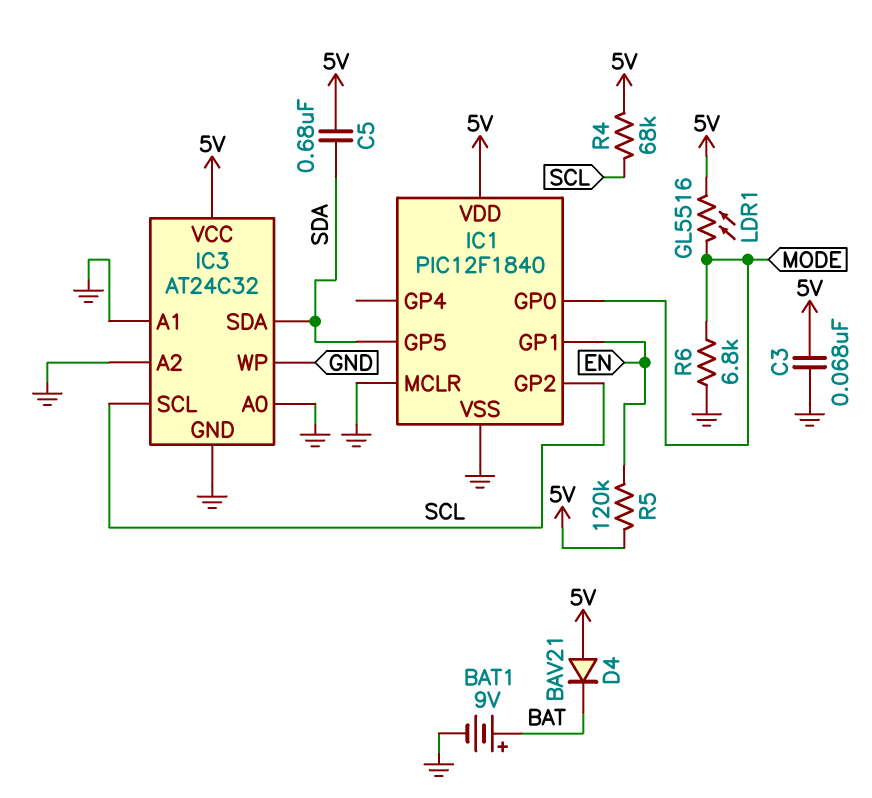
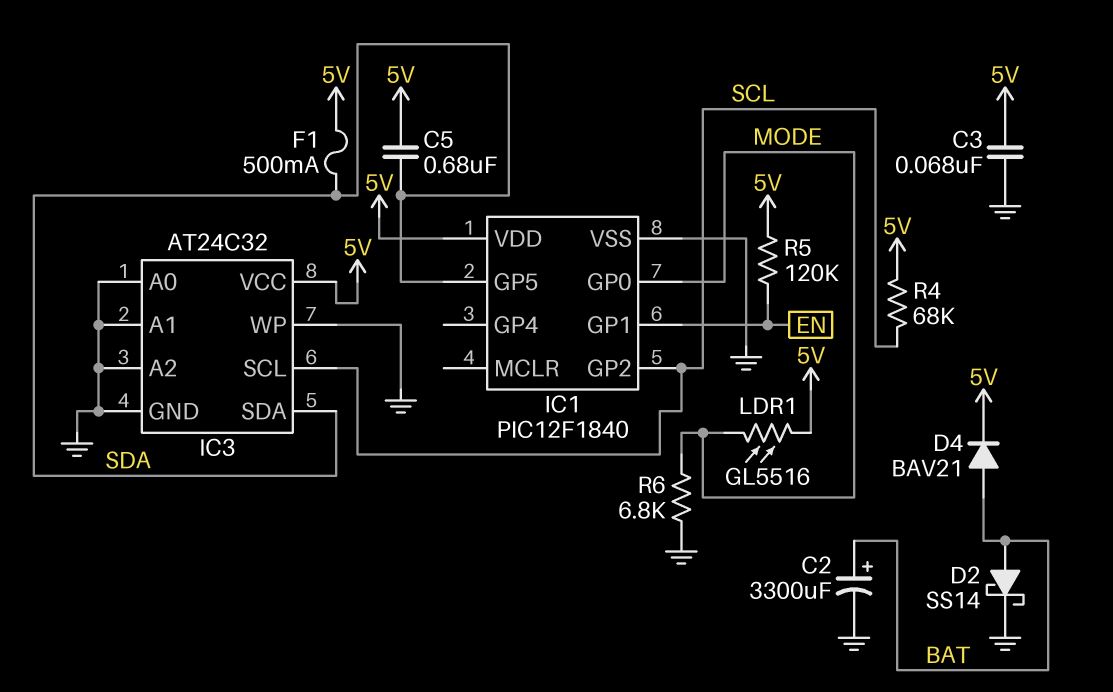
BAT1: 9V (plus BAT, minus GND) -> none
C2: none -> 3300uF (plus BAT, minus GND)
D2: none -> schottky SS14 (A BAT, K GND)
D4: diode BAV21 (A 5V, K BAT) -> diode BAV21 (A BAT, K 5V)
F1: none -> 500mA (5V, SDA)
IC1 pin MCLR: GND -> none

